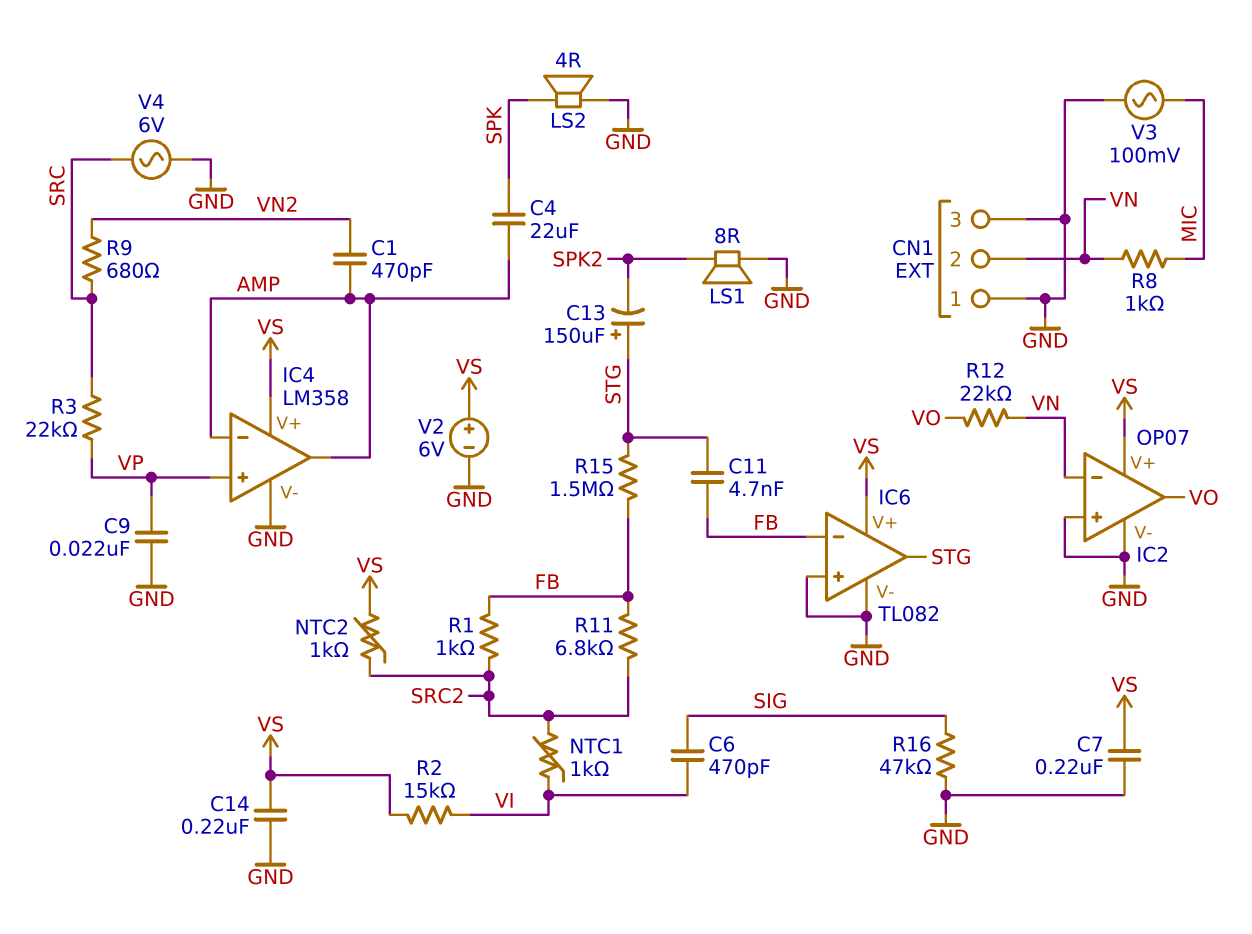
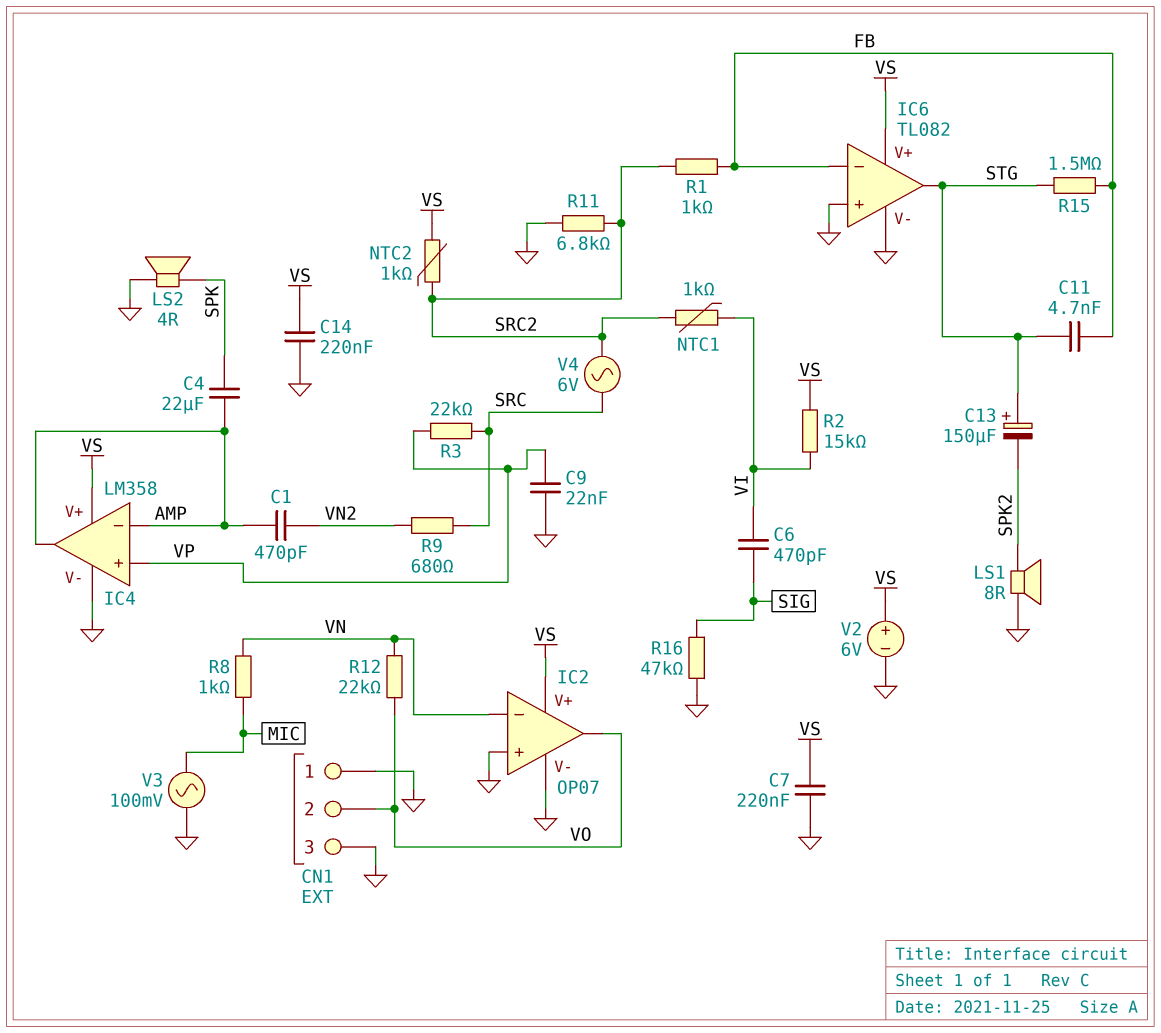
CN1 pin 2: VN -> VO
R11: 6.8k (FB, SRC2) -> 6.8k (GND, SRC2)
V4: AC 6V (GND, SRC) -> AC 6V (SRC, SRC2)

